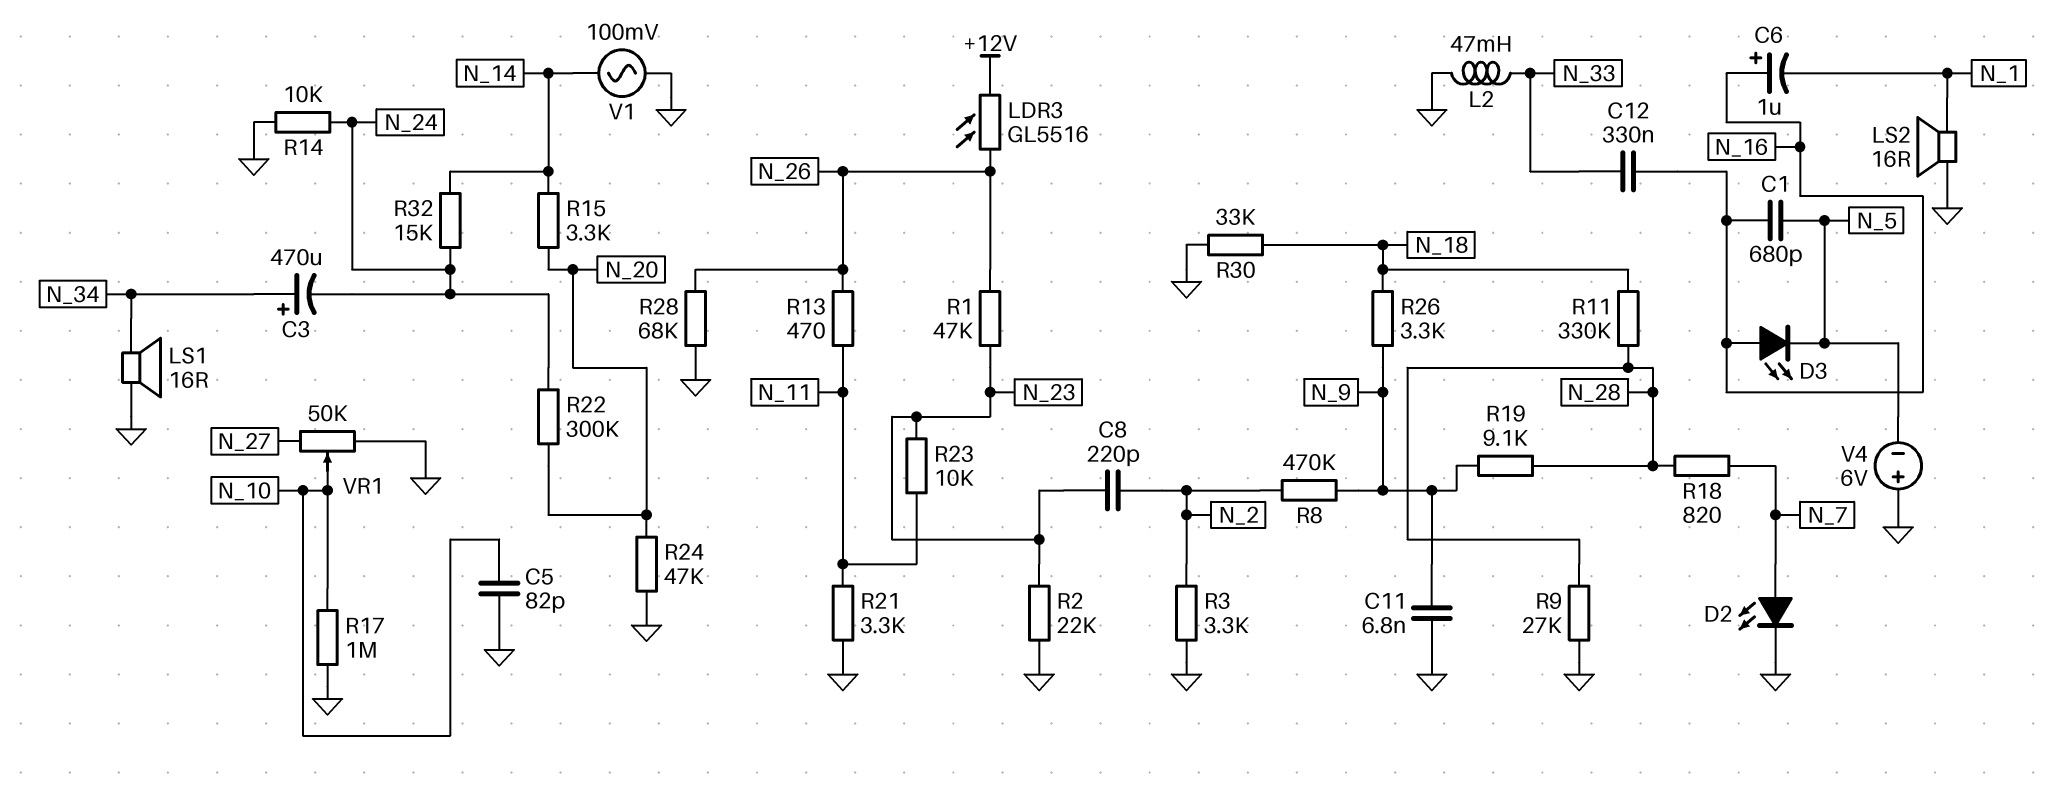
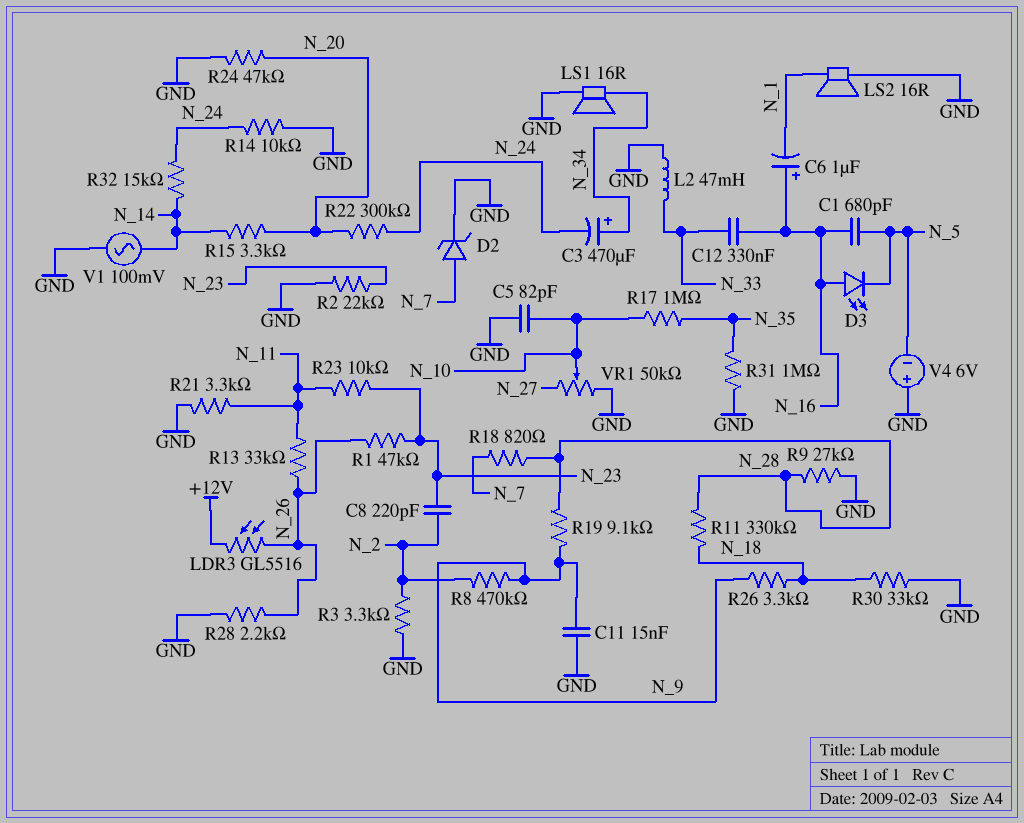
C11: 6.8nF (GND, N_9) -> 15nF (GND, N_9)
D2: LED (A N_7, K GND) -> zener (A N_7, K GND)
R13: 470 (N_11, N_26) -> 33k (N_11, N_26)
R17: 1M (GND, N_10) -> 1M (N_10, N_35)
R28: 68k (GND, N_26) -> 2.2k (GND, N_26)
R31: none -> 1M (GND, N_35)

